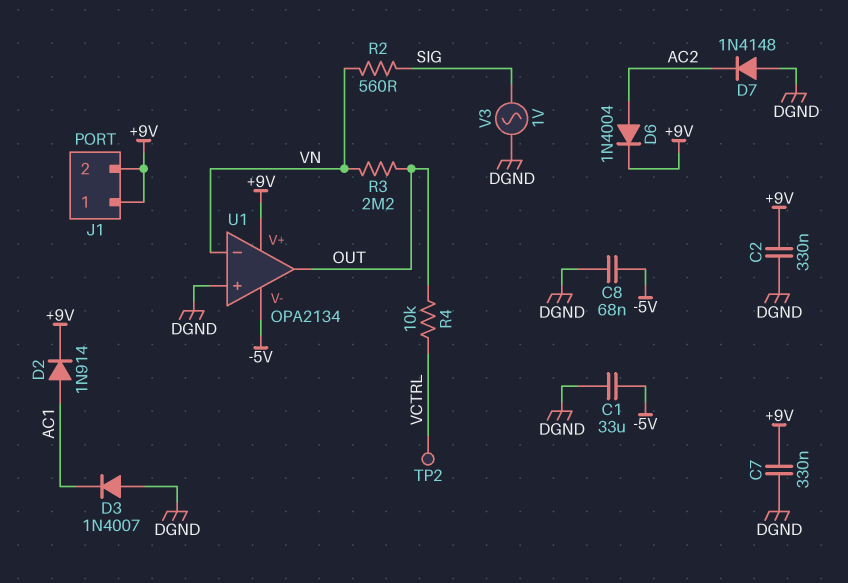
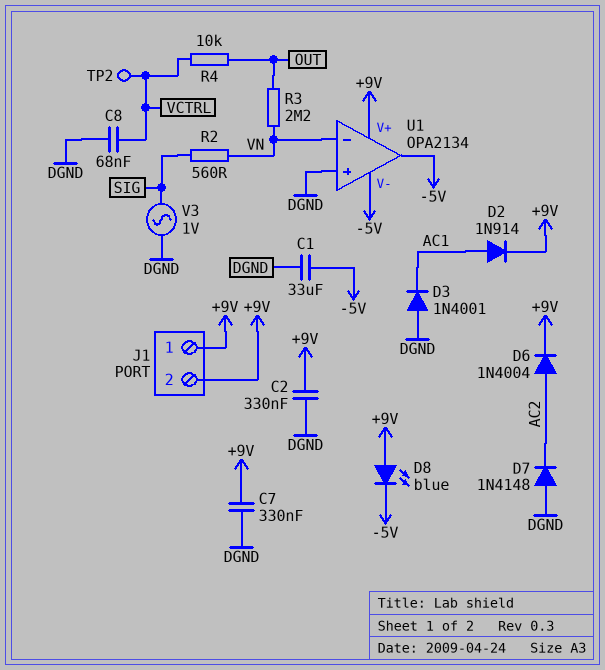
C8: 68nF (-5V, DGND) -> 68nF (DGND, VCTRL)
D3: diode 1N4007 (A DGND, K AC1) -> diode 1N4001 (A DGND, K AC1)
D8: none -> LED blue (A +9V, K -5V)
U1 pin out: OUT -> -5V

